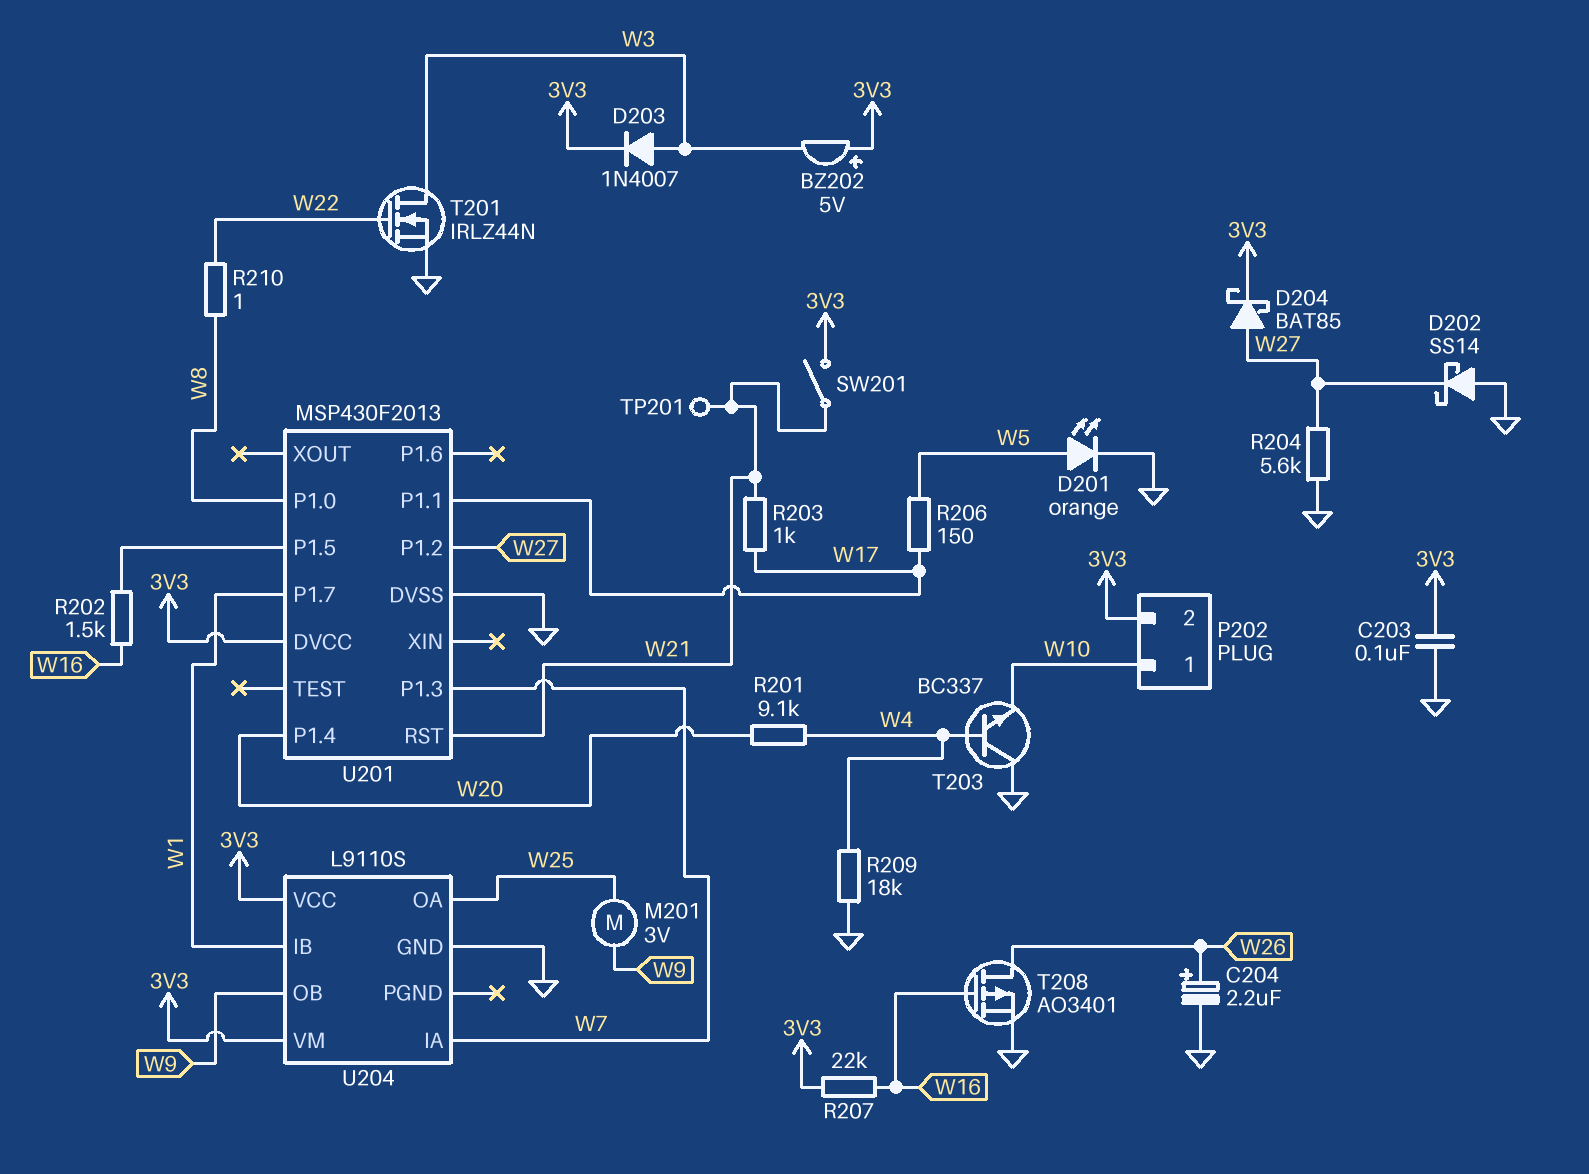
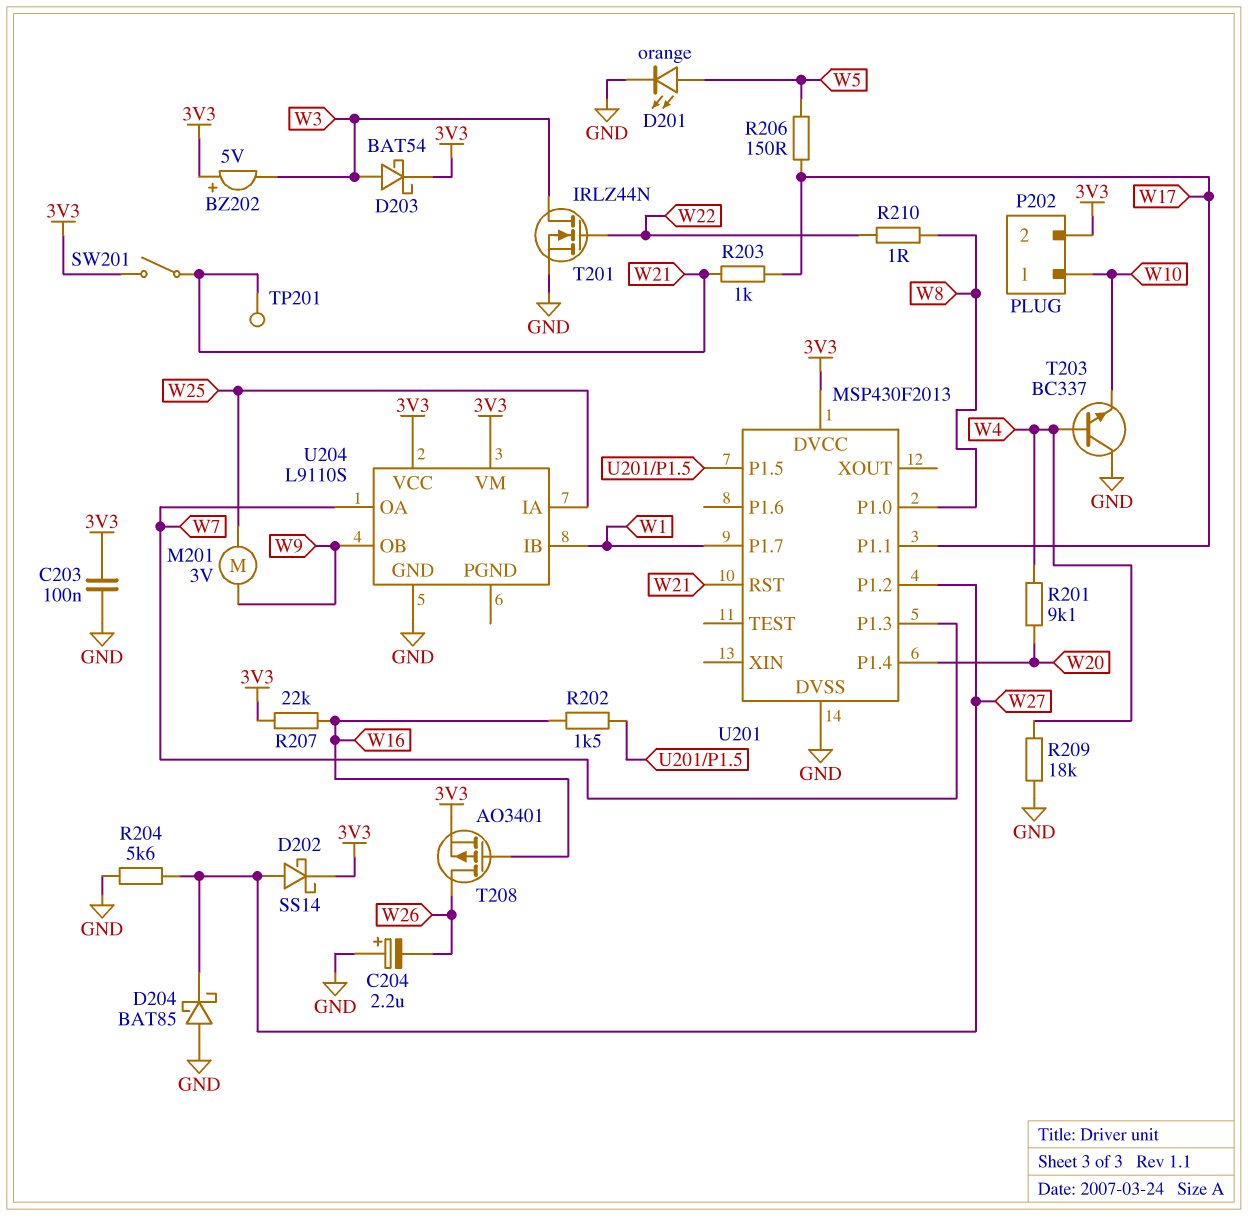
C204: 2.2uF (plus W26, minus GND) -> 2.2uF (plus GND, minus W26)
D202: schottky SS14 (A GND, K W27) -> schottky SS14 (A W27, K 3V3)
D203: diode 1N4007 (A W3, K 3V3) -> schottky BAT54 (A W3, K 3V3)
D204: schottky BAT85 (A W27, K 3V3) -> schottky BAT85 (A GND, K W27)
T208: PMOS AO3401 (G W16, D W26, S GND) -> PMOS AO3401 (G W16, D W26, S 3V3)
U204 pin IA: W7 -> W25
U204 pin OA: W25 -> W7

